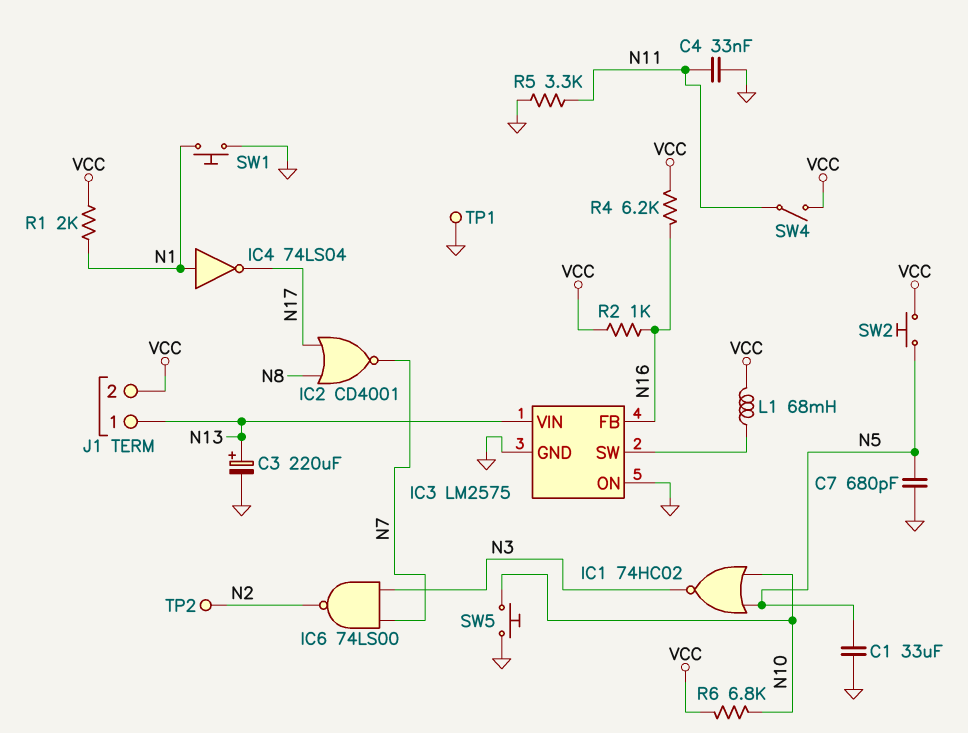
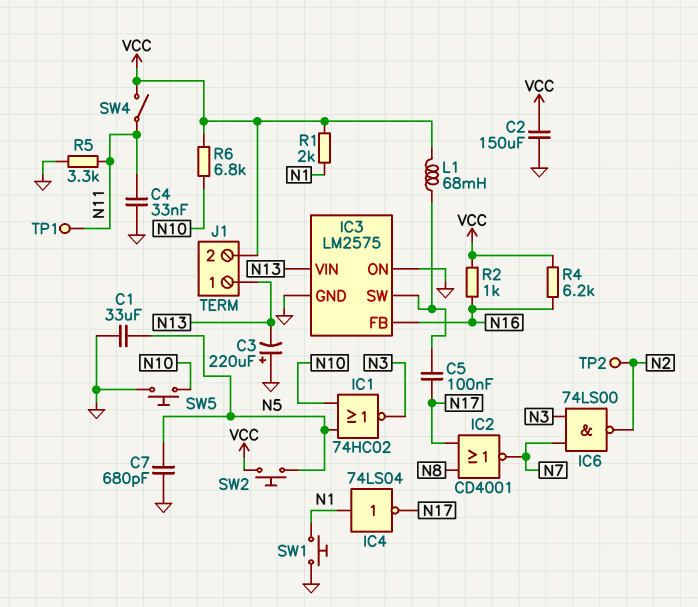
C2: none -> 150uF (GND, VCC)
C3: 220uF (plus N13, minus GND) -> 220uF (plus GND, minus N13)
C5: none -> 100nF (IC3/SW, N17)
TP1: test point (GND) -> test point (N11)

